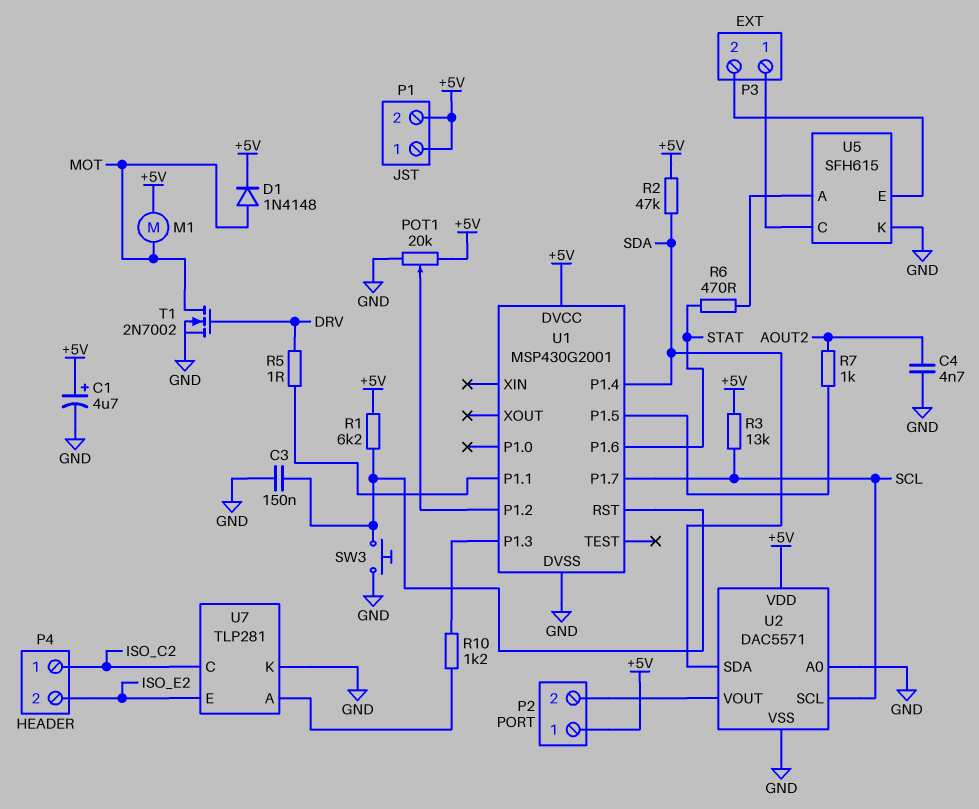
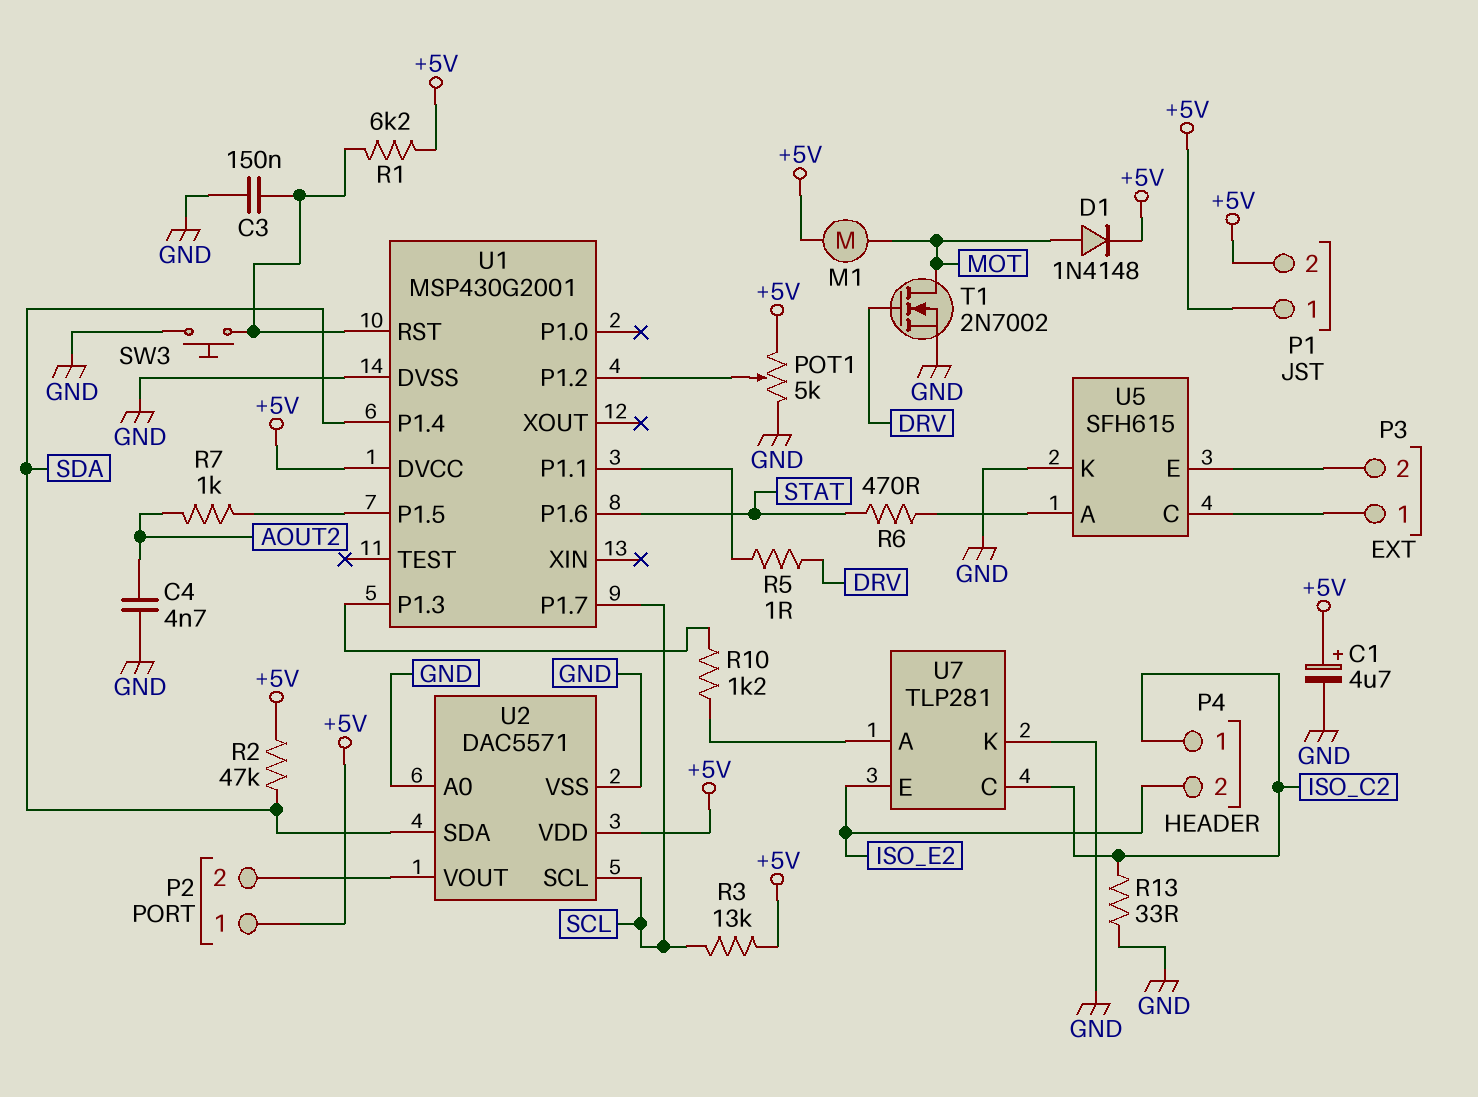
POT1: 20k (+5V, GND, wiper U1/P1.2) -> 5k (+5V, GND, wiper U1/P1.2)
R13: none -> 33 (GND, ISO_C2)

